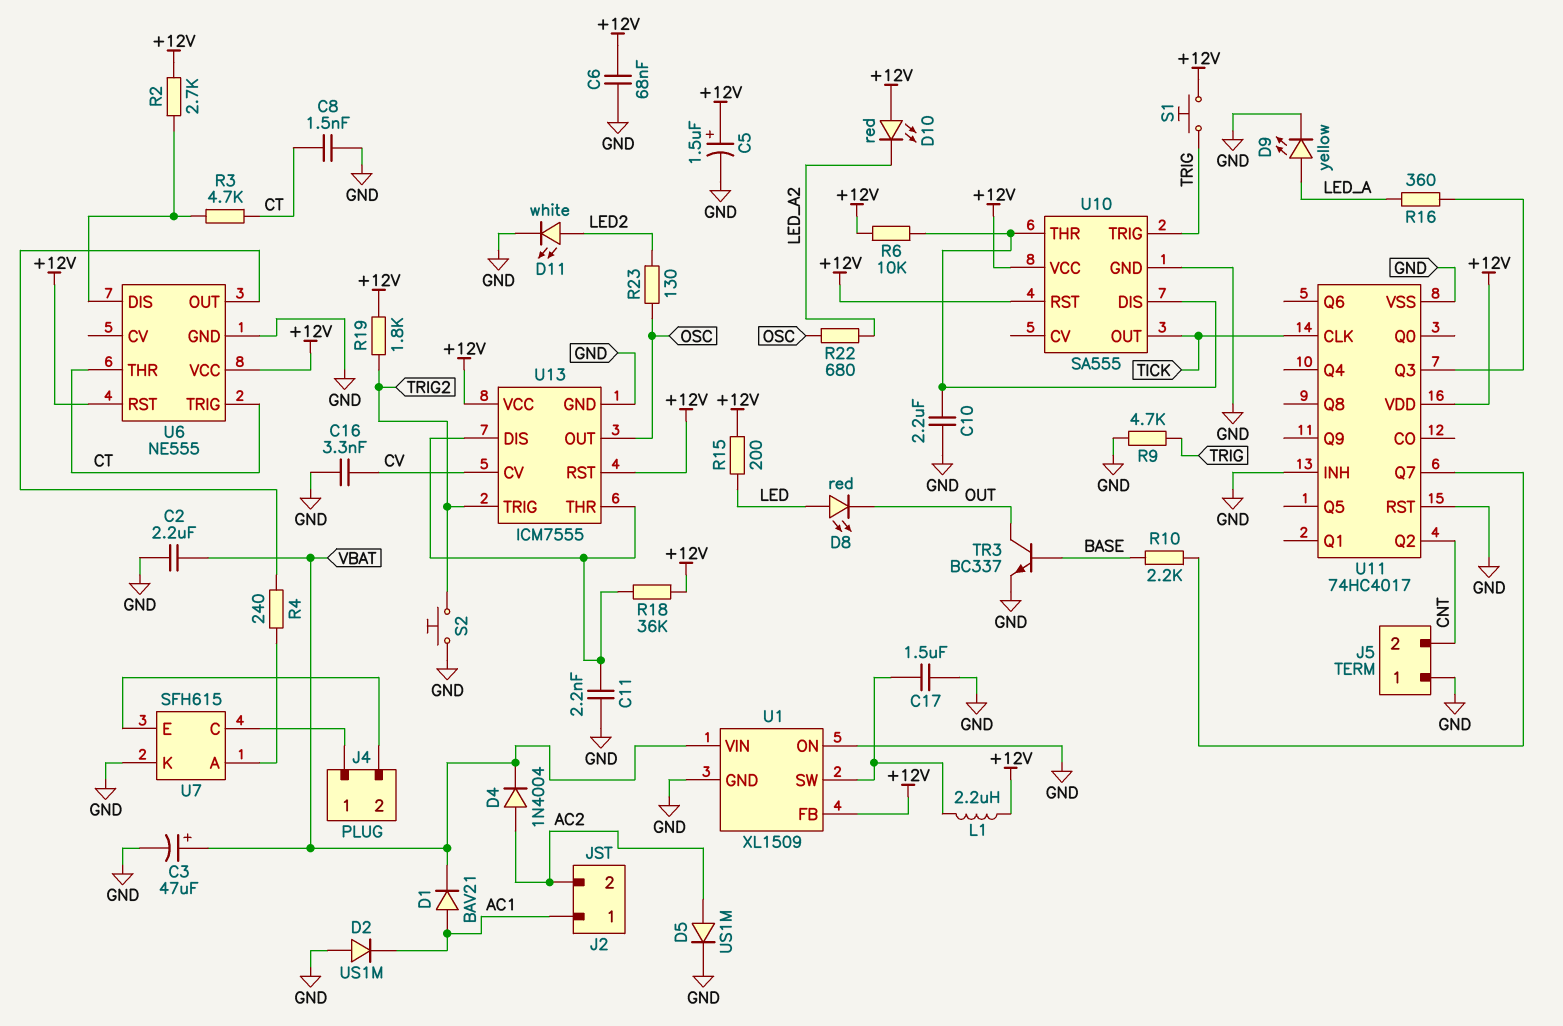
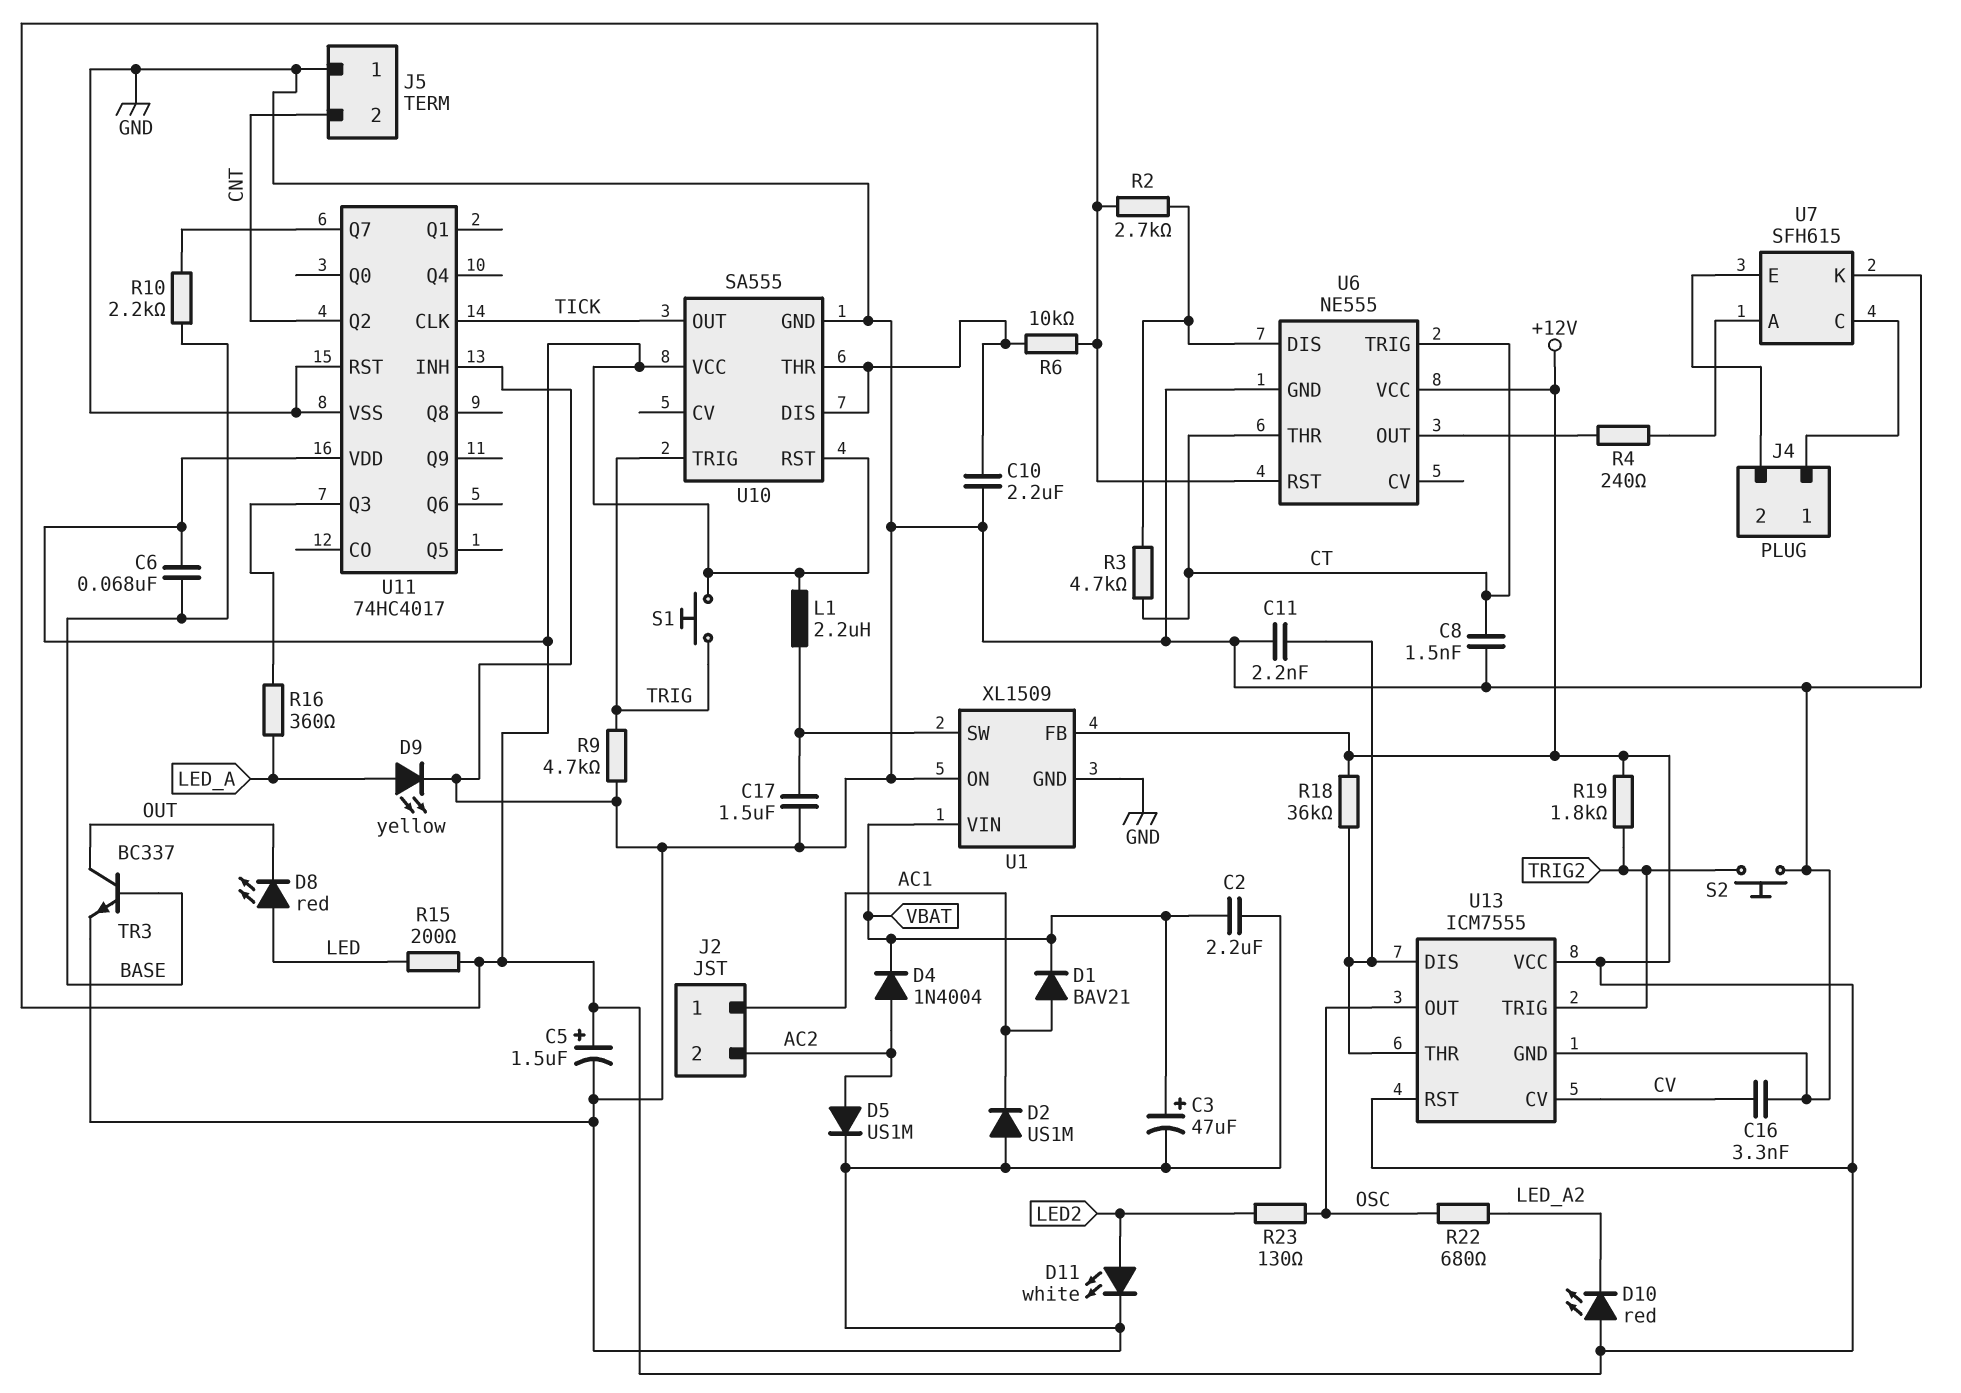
C6: 68nF (+12V, GND) -> 68nF (+12V, BASE)

